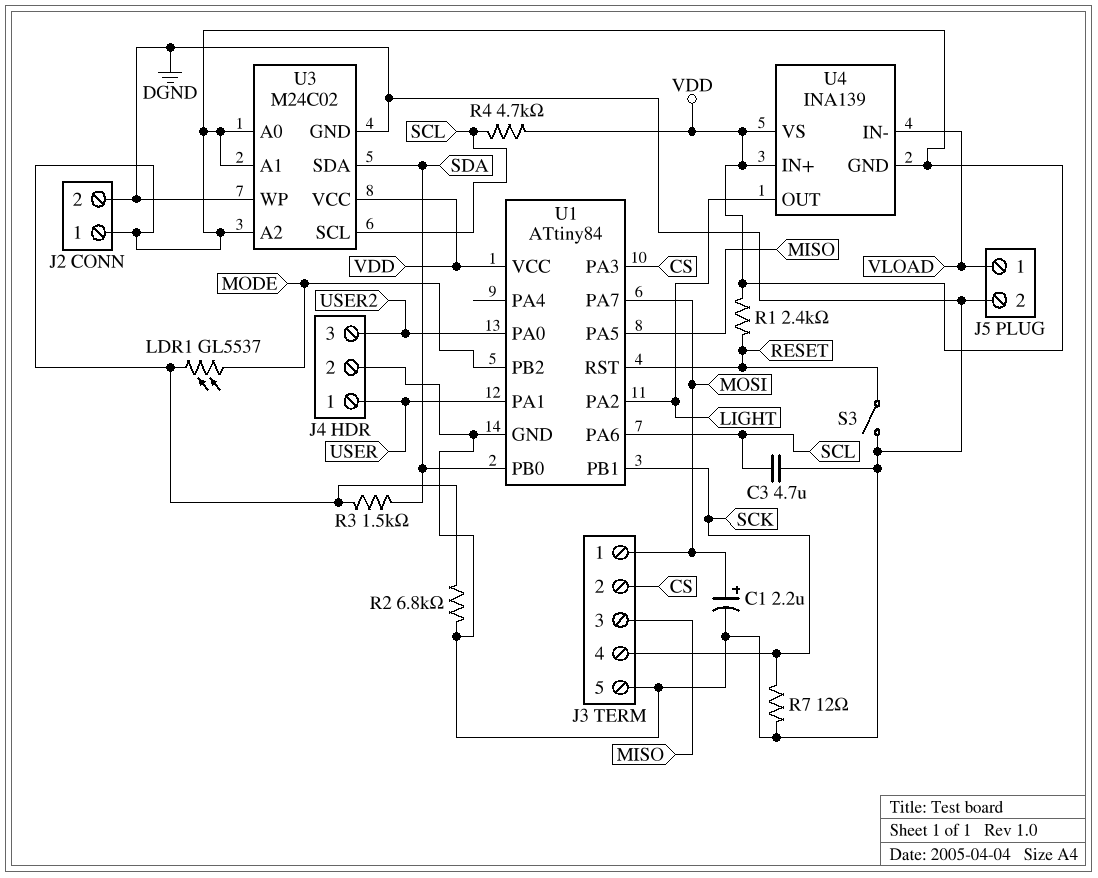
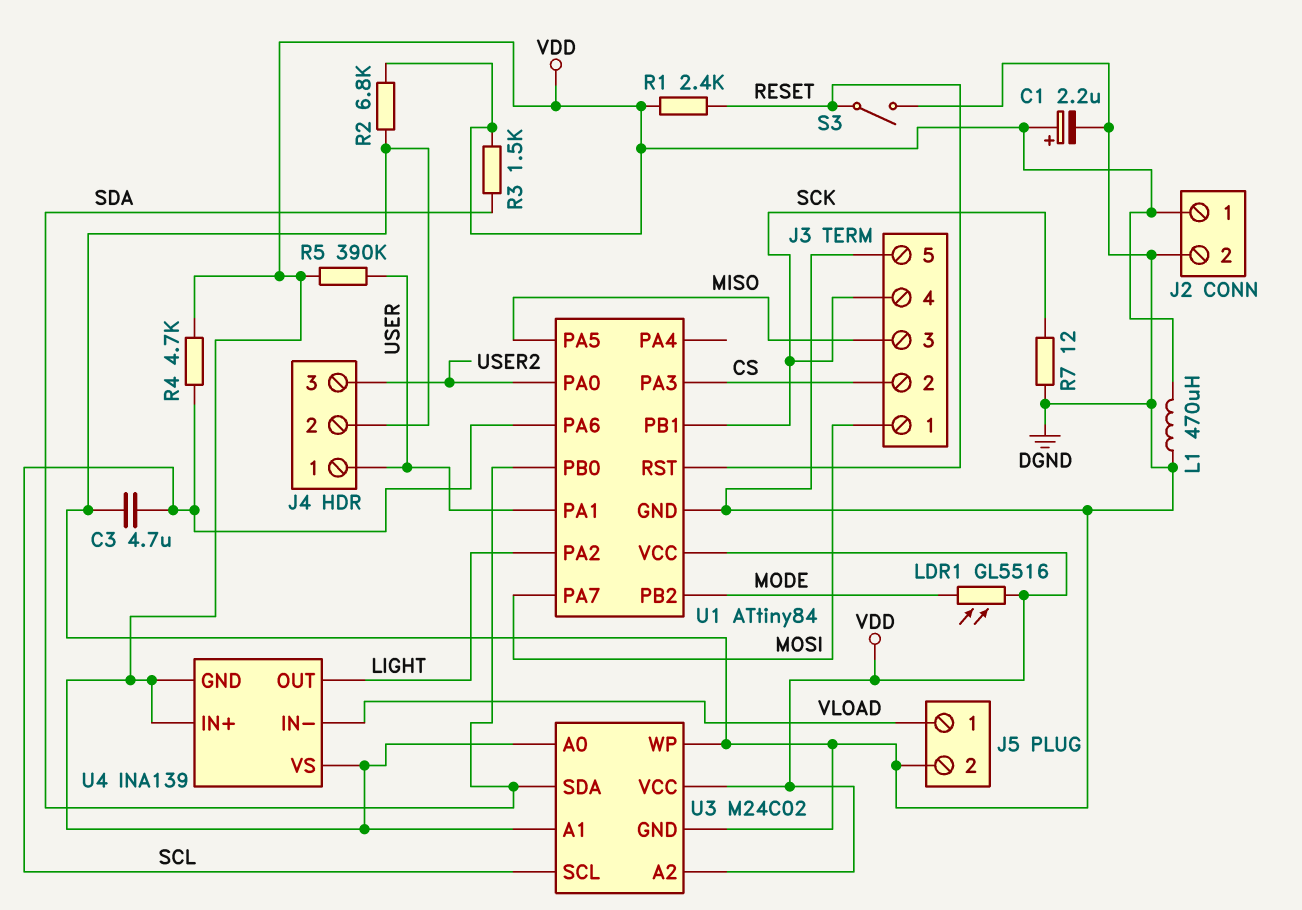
C1: 2.2uF (plus MOSI, minus DGND) -> 2.2uF (plus VDD, minus DGND)
L1: none -> 470uH (DGND, VDD)
LDR1: GL5537 (MODE, VDD) -> GL5516 (MODE, VDD)
R5: none -> 390k (USER, VDD)

